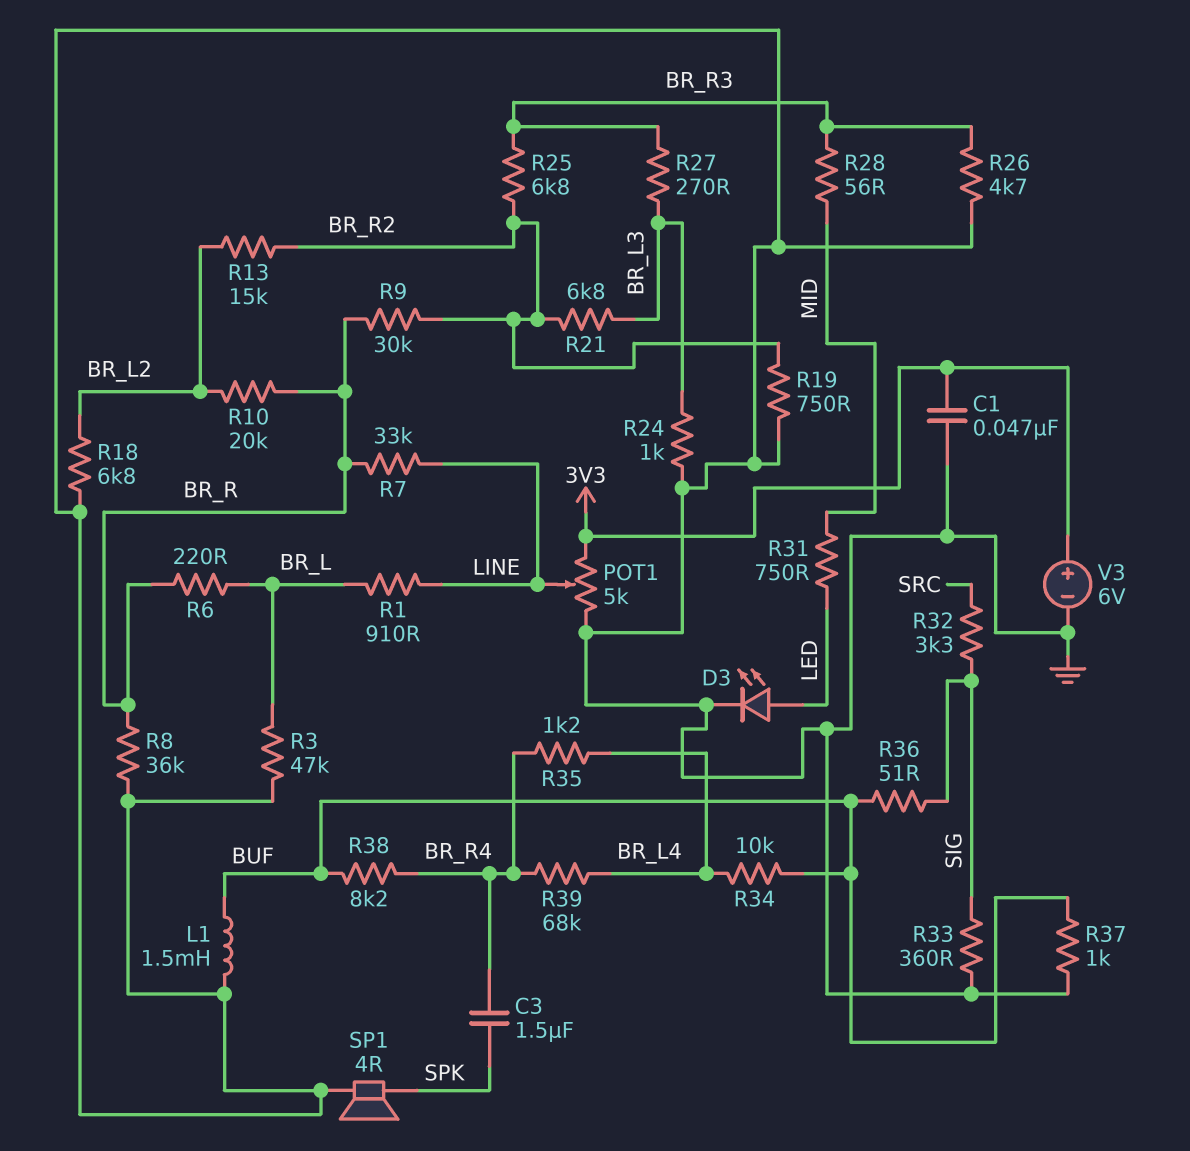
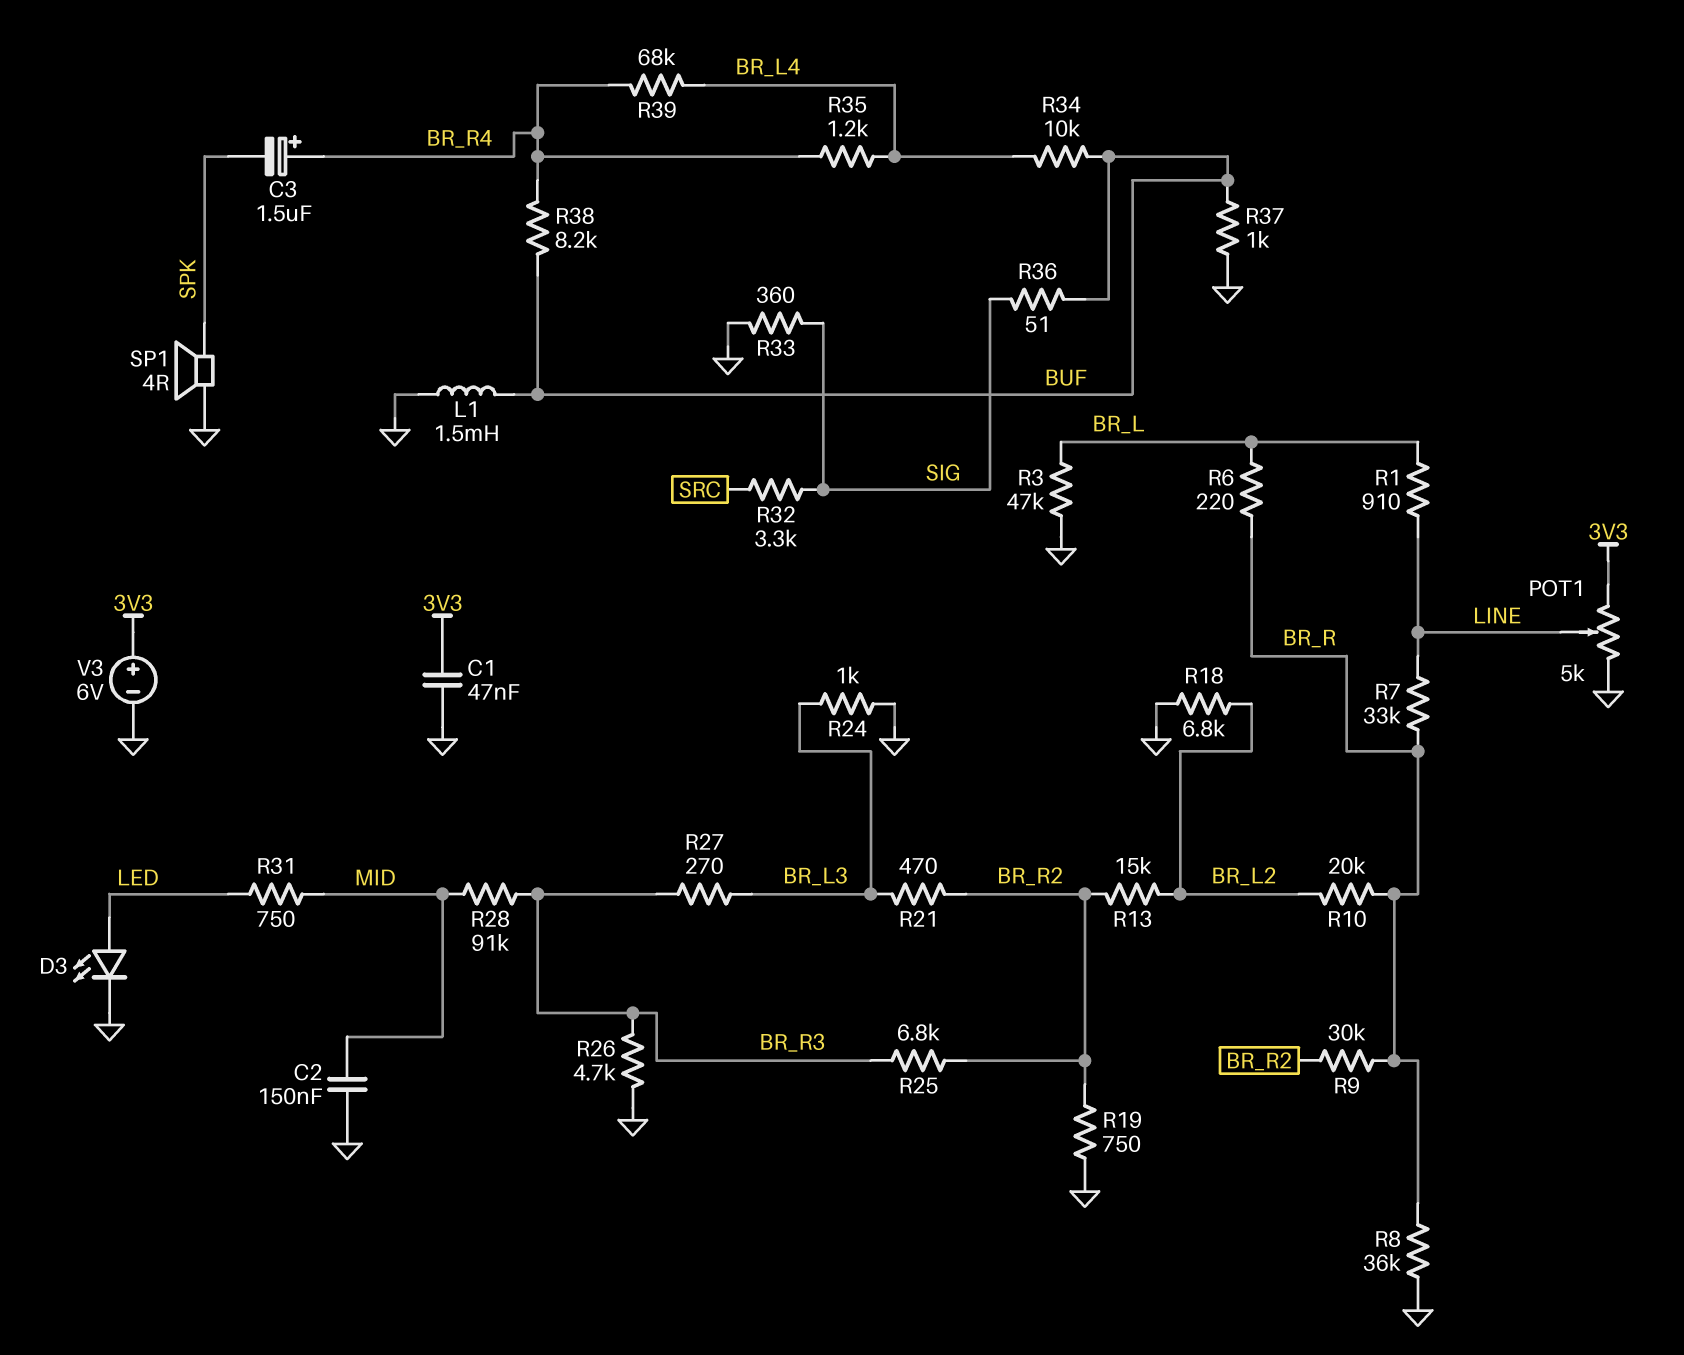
C2: none -> 150nF (GND, MID)
C3: 1.5uF (BR_R4, SPK) -> 1.5uF (plus BR_R4, minus SPK)
R21: 6.8k (BR_L3, BR_R2) -> 470 (BR_L3, BR_R2)
R28: 56 (BR_R3, MID) -> 91k (BR_R3, MID)

